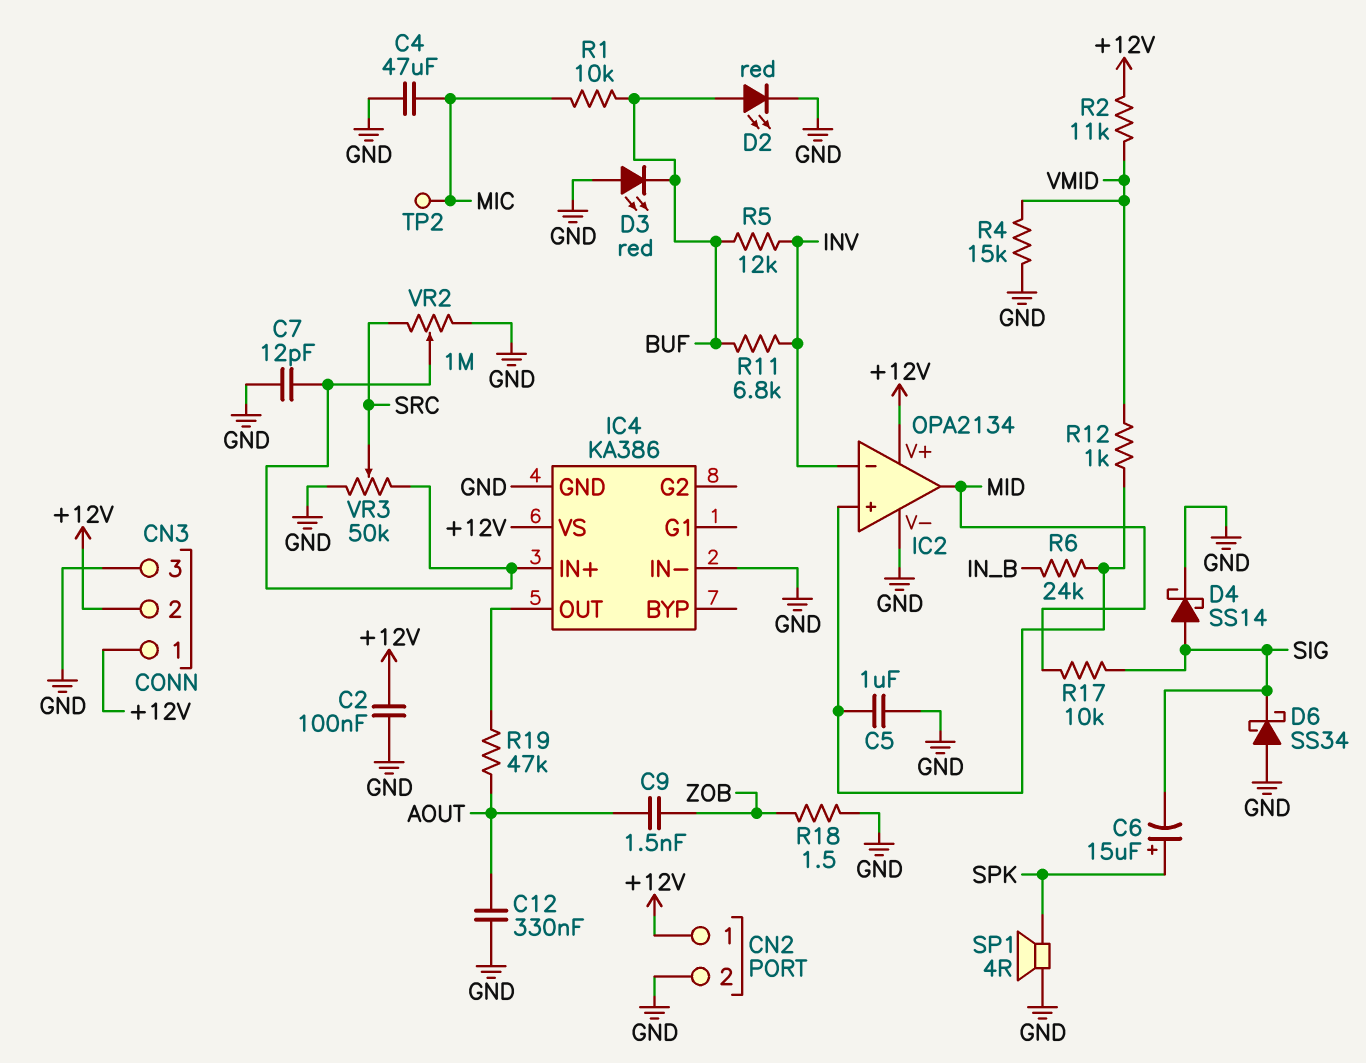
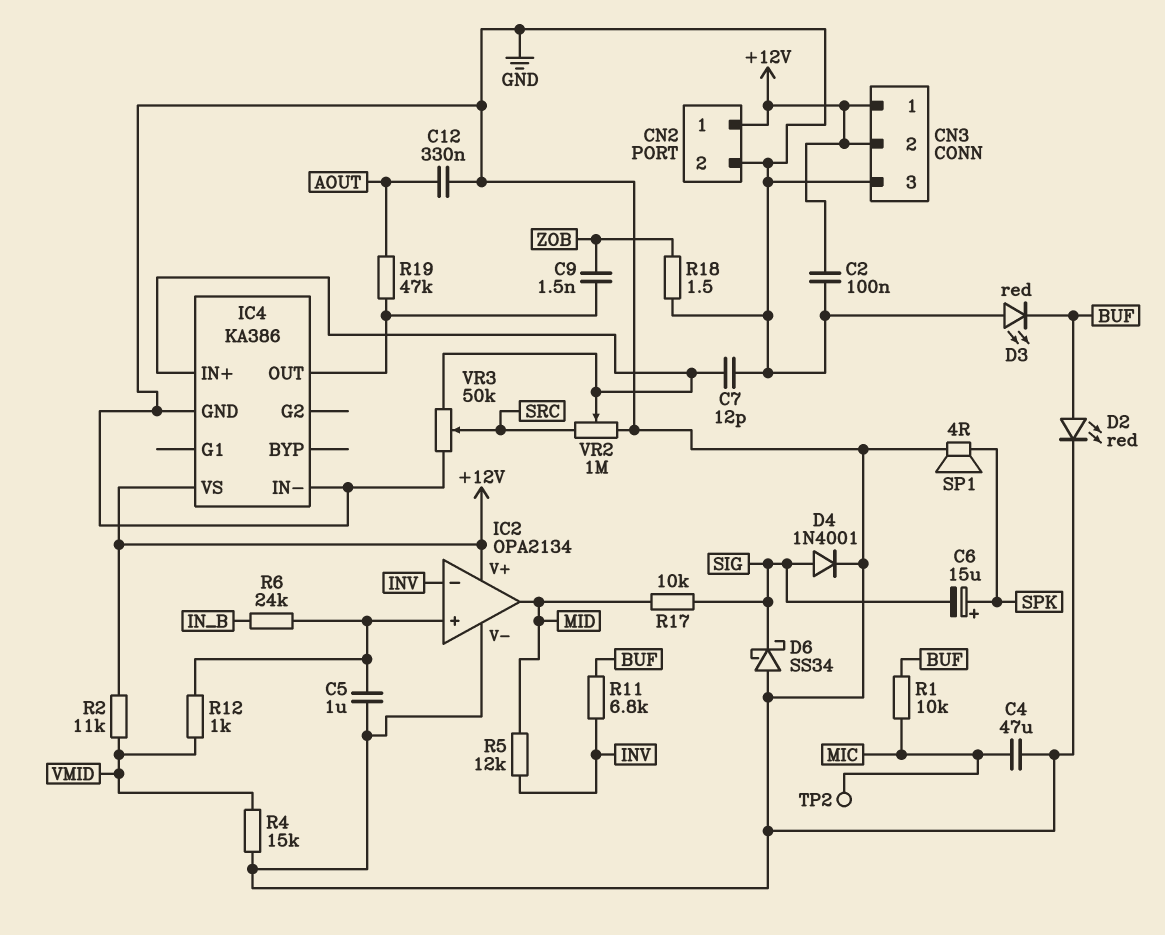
C9: 1.5nF (AOUT, ZOB) -> 1.5nF (IC4/OUT, ZOB)
D4: schottky SS14 (A SIG, K GND) -> diode 1N4001 (A SIG, K GND)
R5: 12k (BUF, INV) -> 12k (INV, MID)

